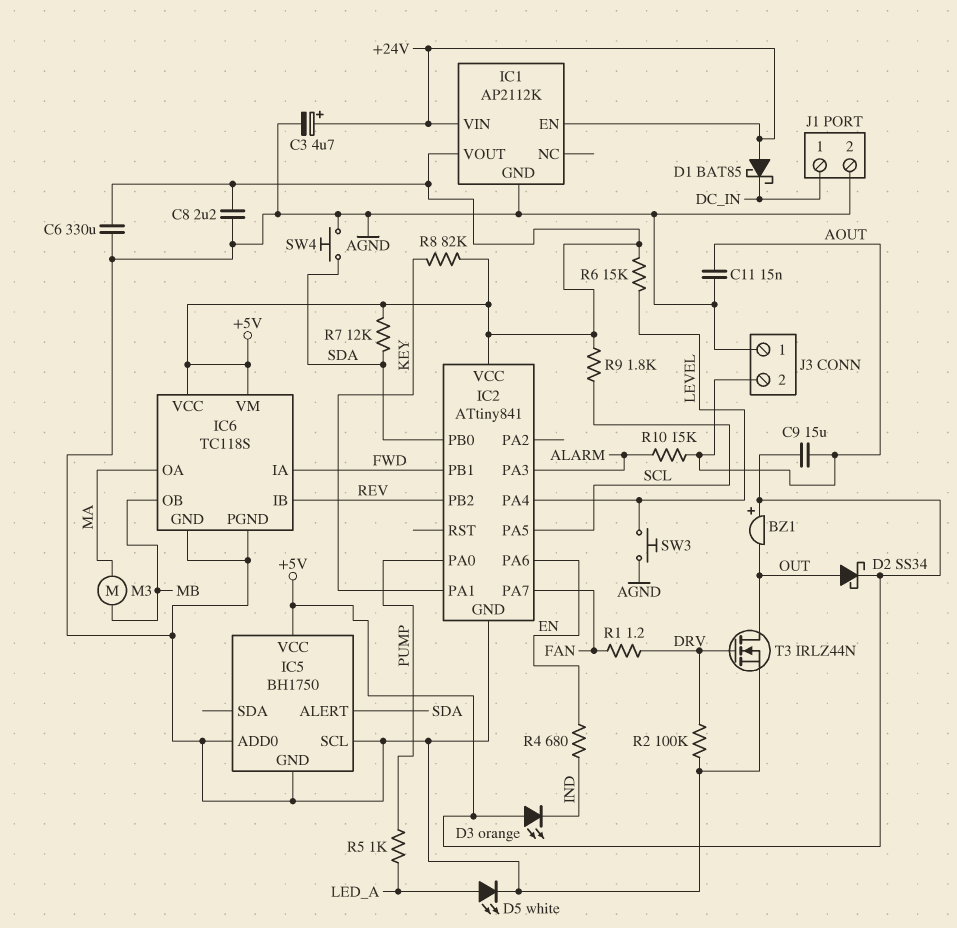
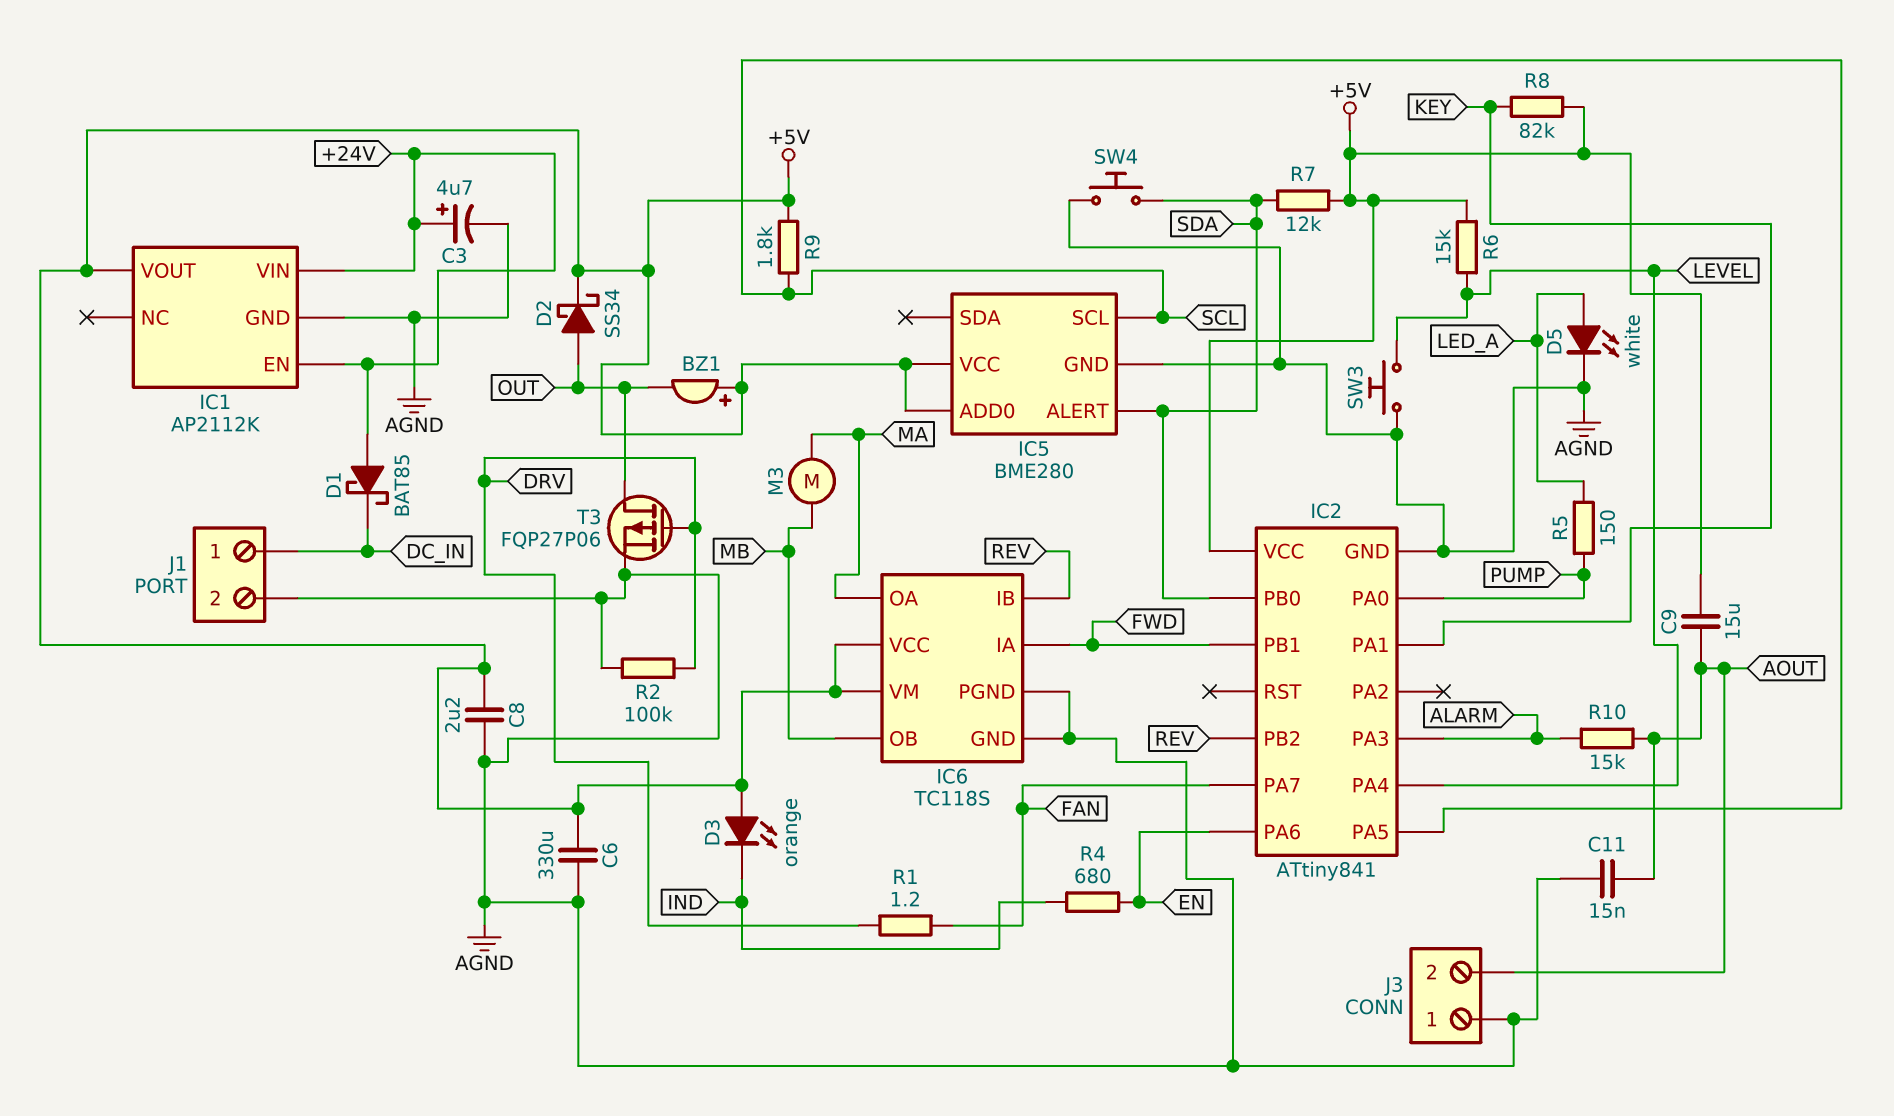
IC5: BH1750 -> BME280
IC5 pin ADD0: AGND -> +5V
IC5 pin SCL: AGND -> SCL
R5: 1k (LED_A, PUMP) -> 150 (LED_A, PUMP)
T3: NMOS IRLZ44N (G DRV, D OUT, S AGND) -> PMOS FQP27P06 (G DRV, D OUT, S AGND)

